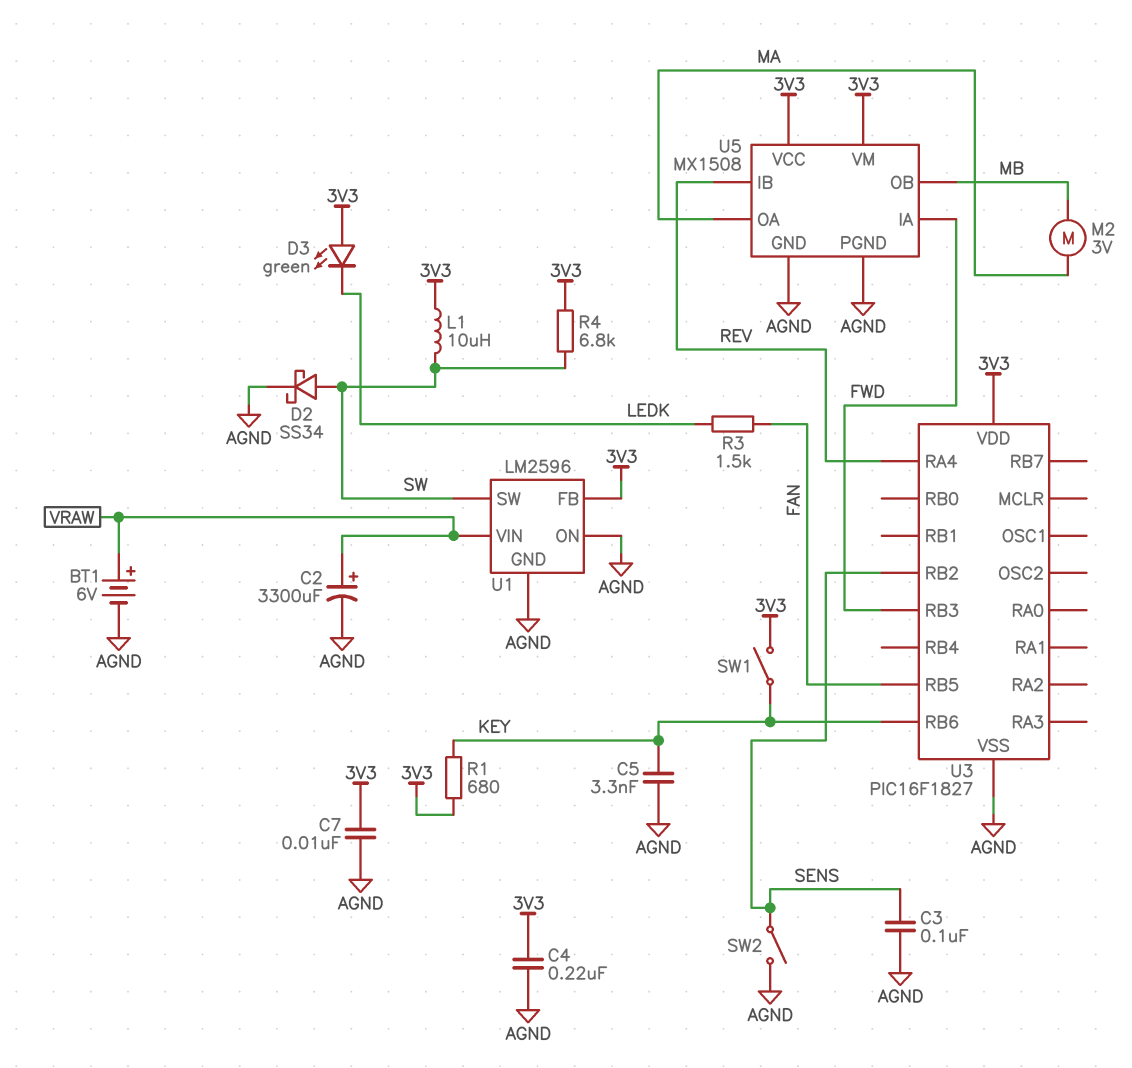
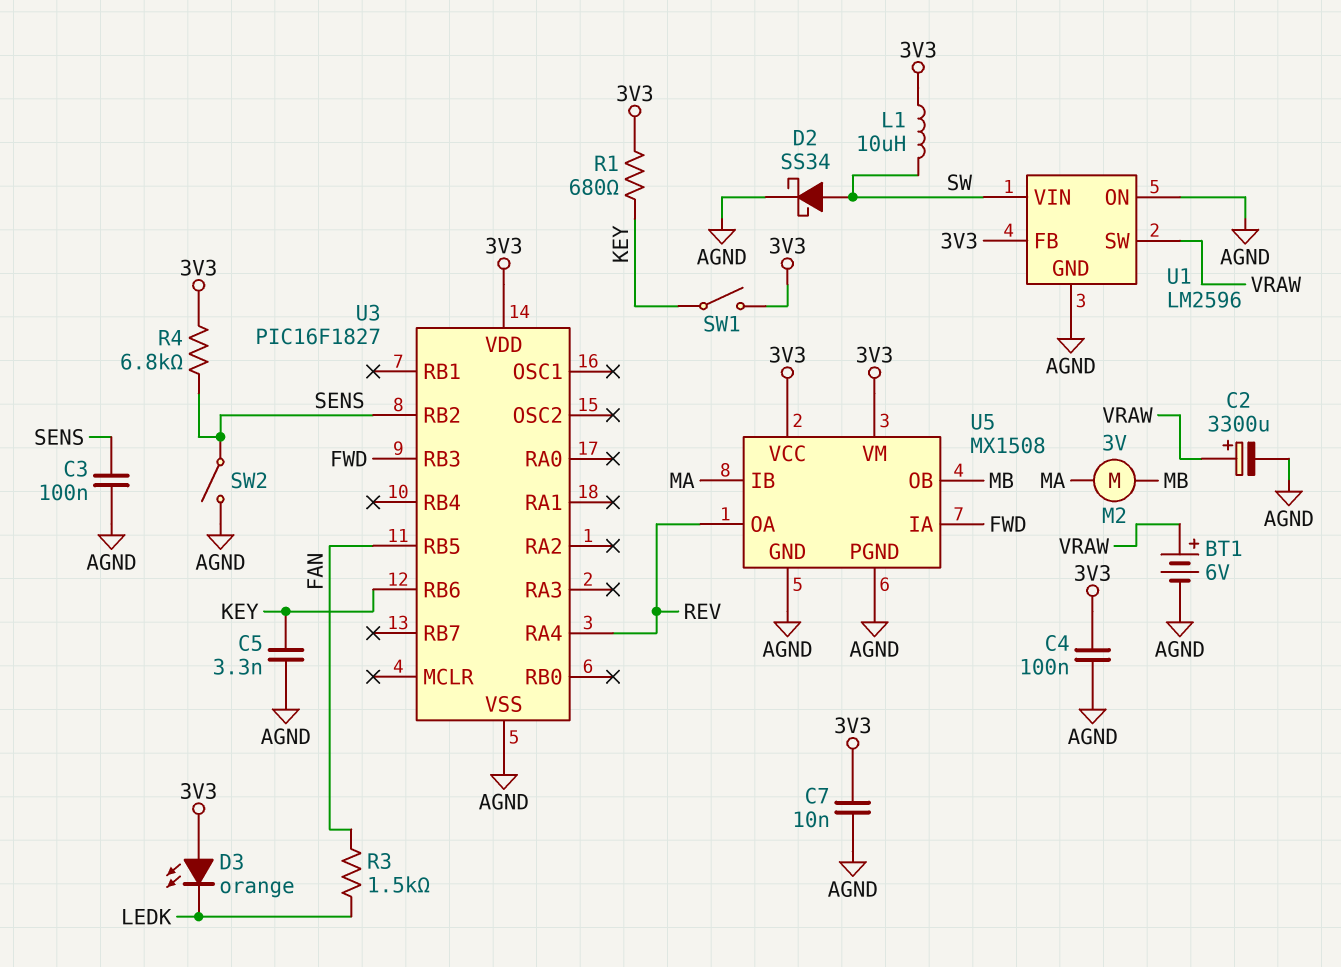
C4: 220nF (3V3, AGND) -> 100nF (3V3, AGND)
D3: LED green (A 3V3, K LEDK) -> LED orange (A 3V3, K LEDK)
R4: 6.8k (3V3, SW) -> 6.8k (3V3, SENS)
U1 pin SW: SW -> VRAW
U1 pin VIN: VRAW -> SW
U5 pin IB: REV -> MA
U5 pin OA: MA -> REV

